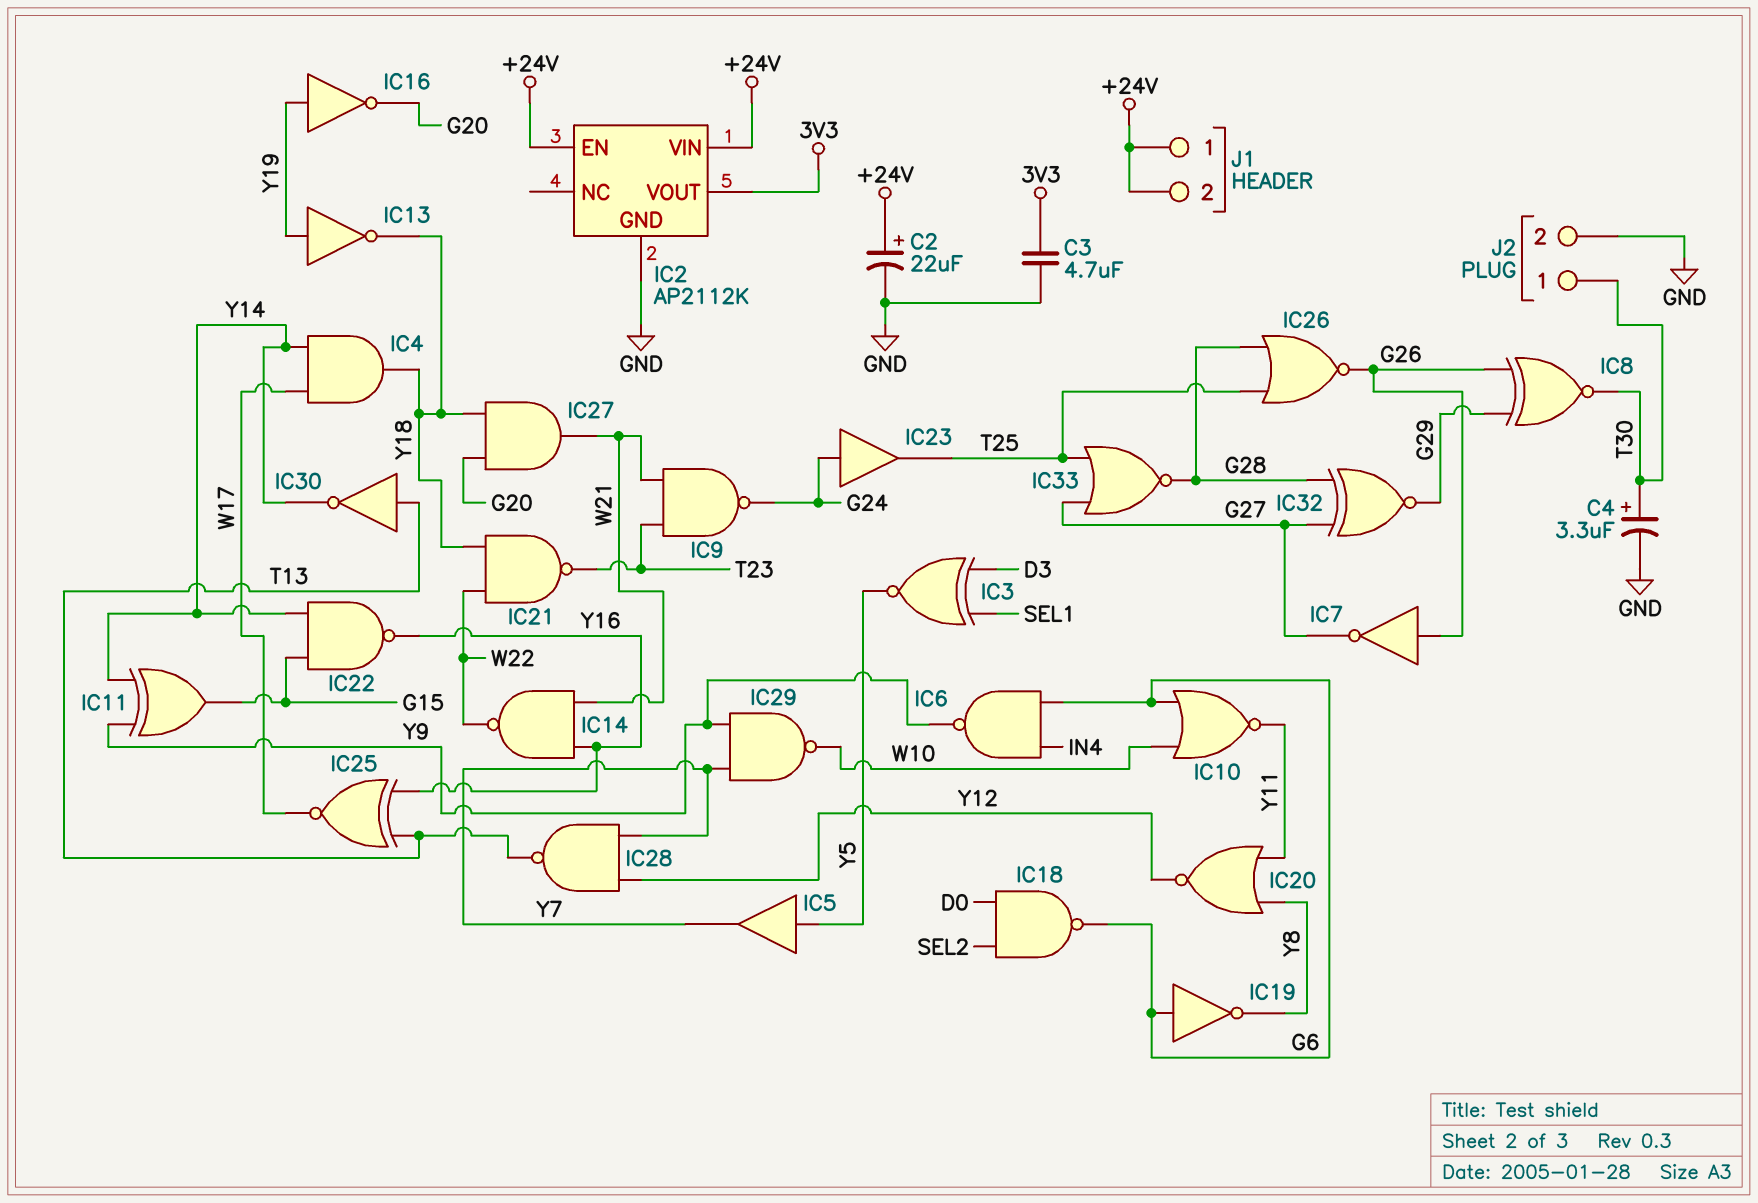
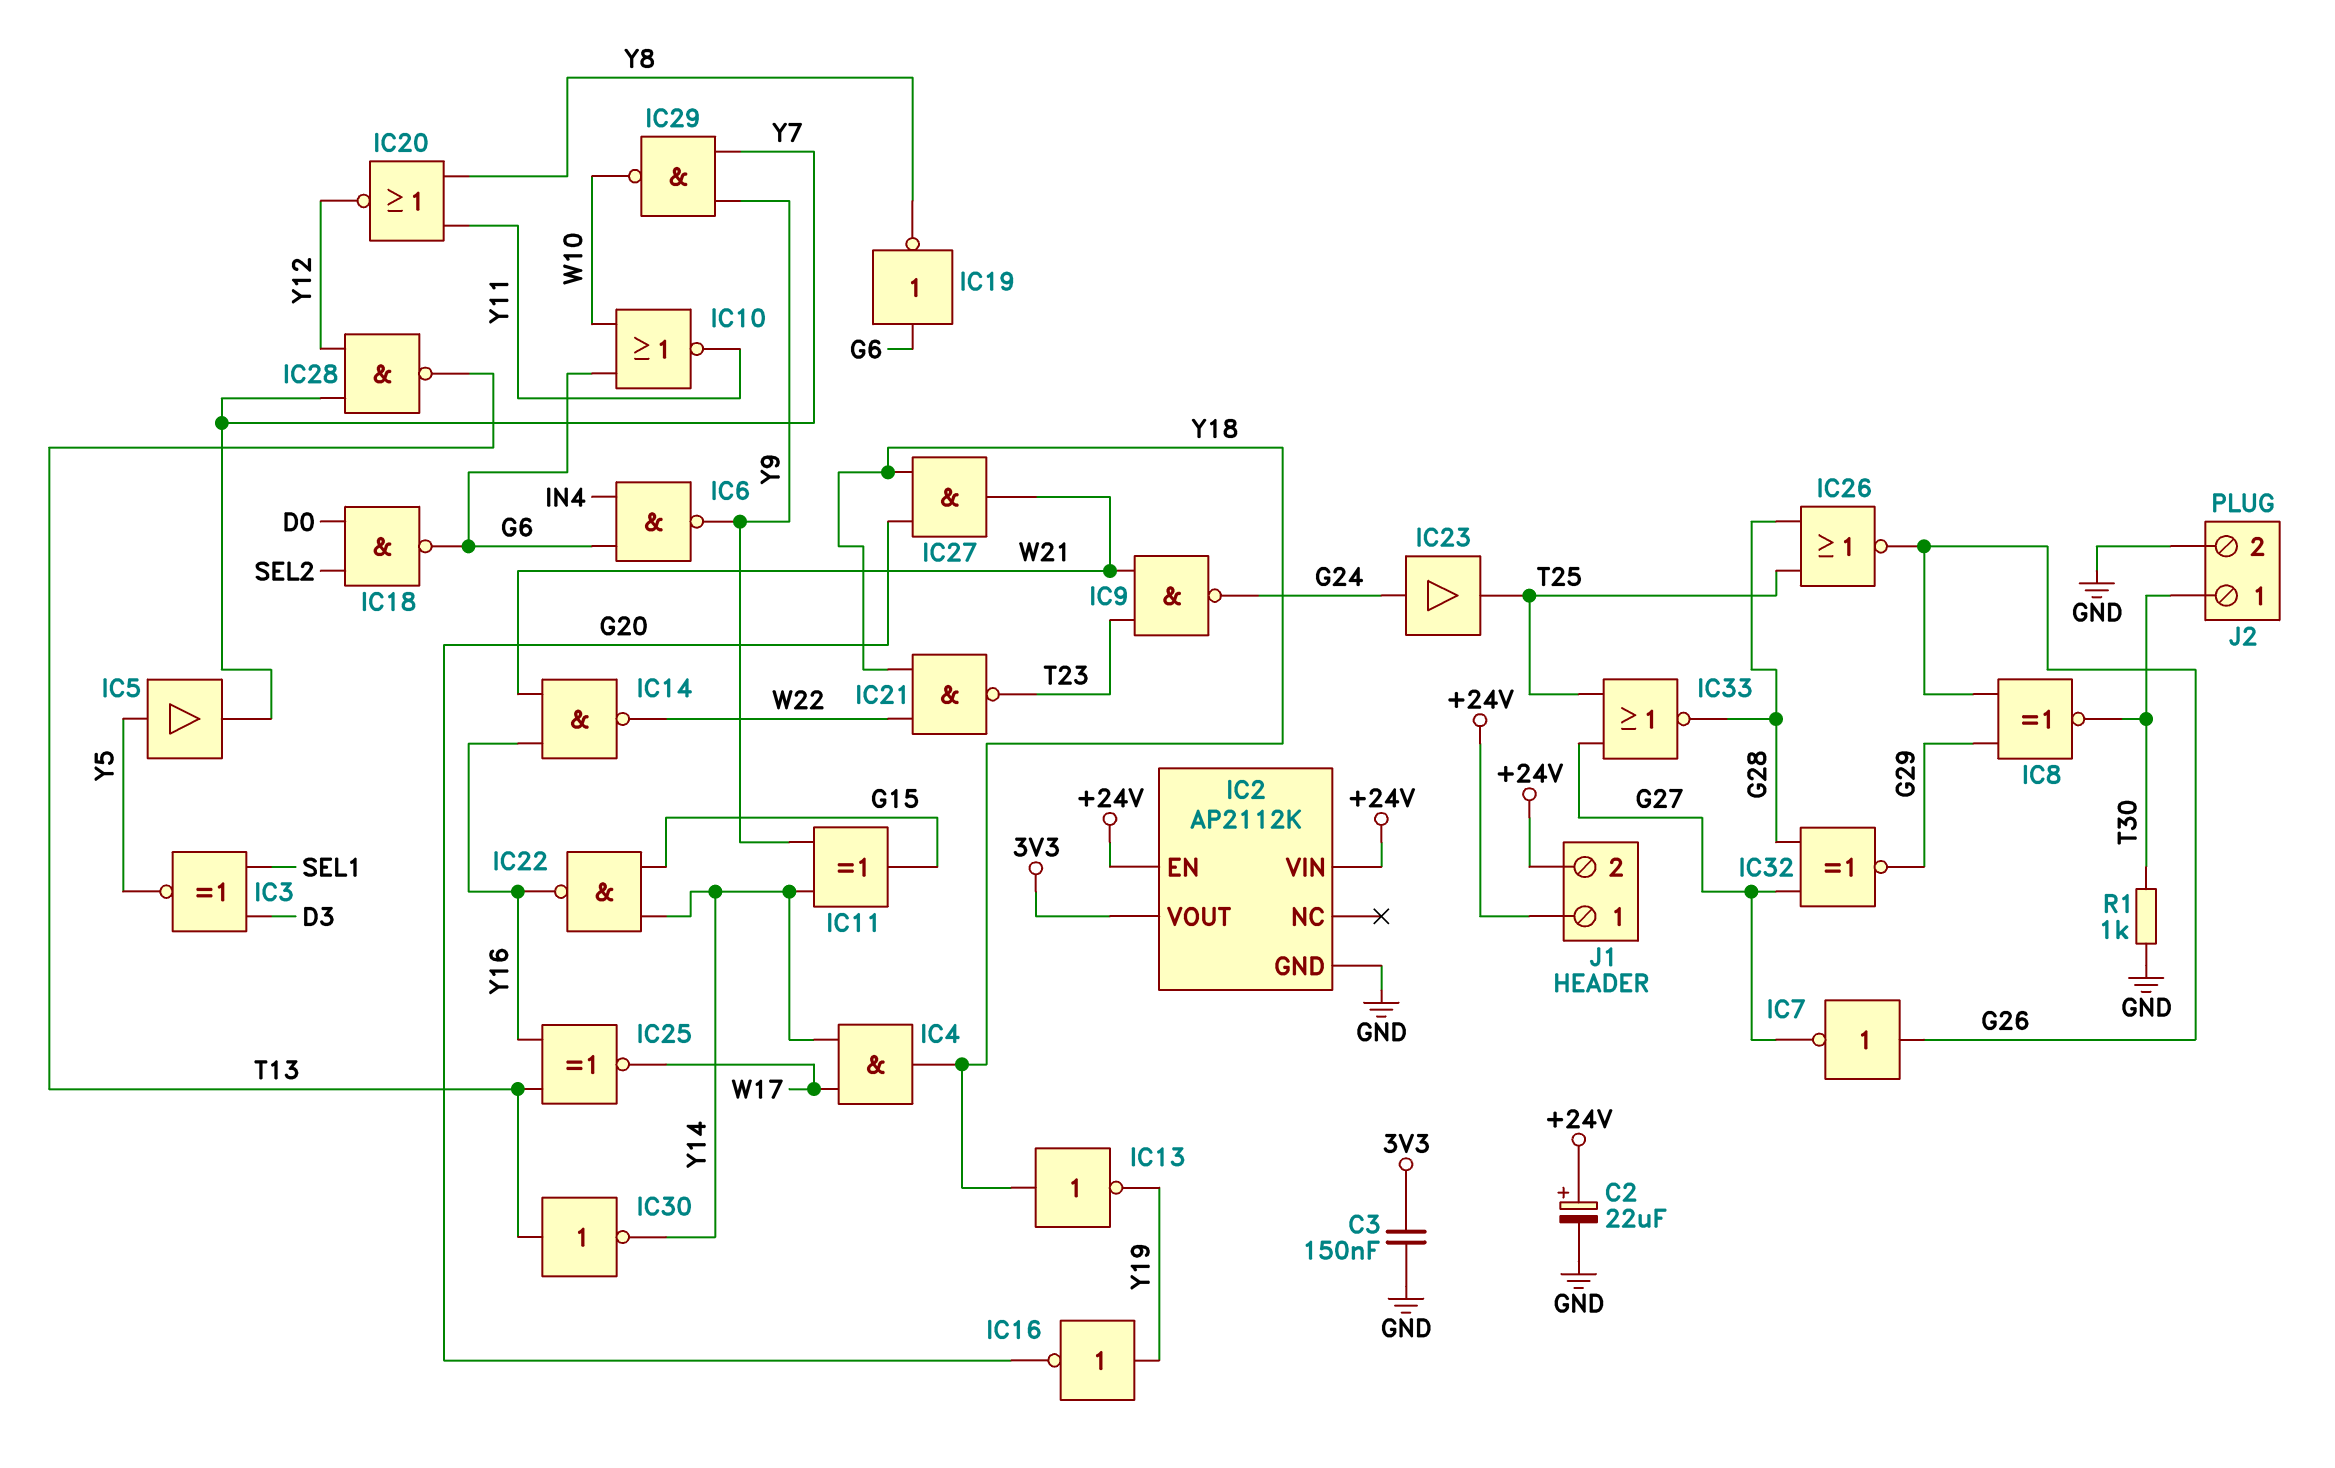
C3: 4.7uF (3V3, GND) -> 150nF (3V3, GND)
C4: 3.3uF (plus T30, minus GND) -> none
IC13: NOT (in Y19, out Y18) -> NOT (in Y18, out Y19)
R1: none -> 1k (GND, T30)

